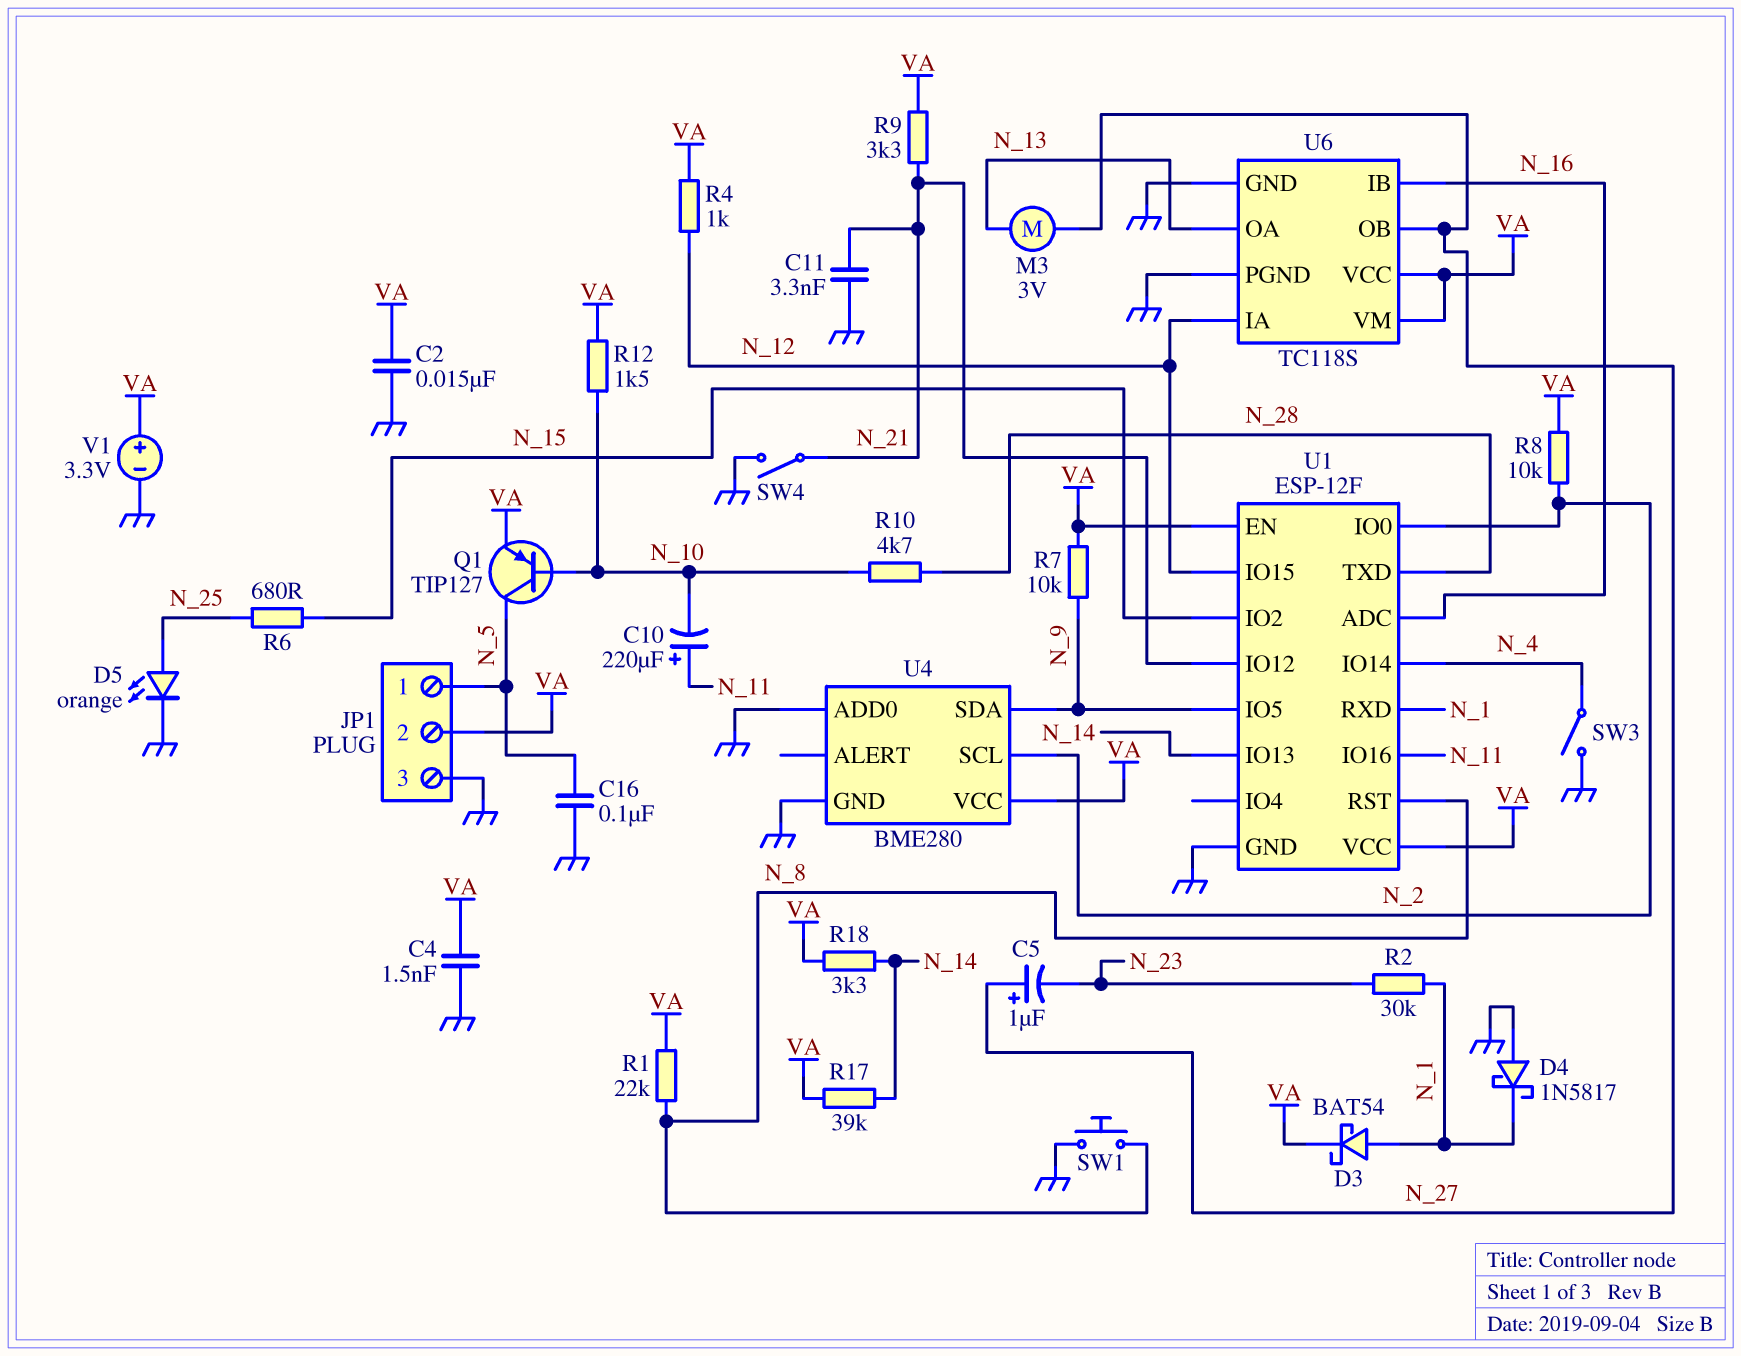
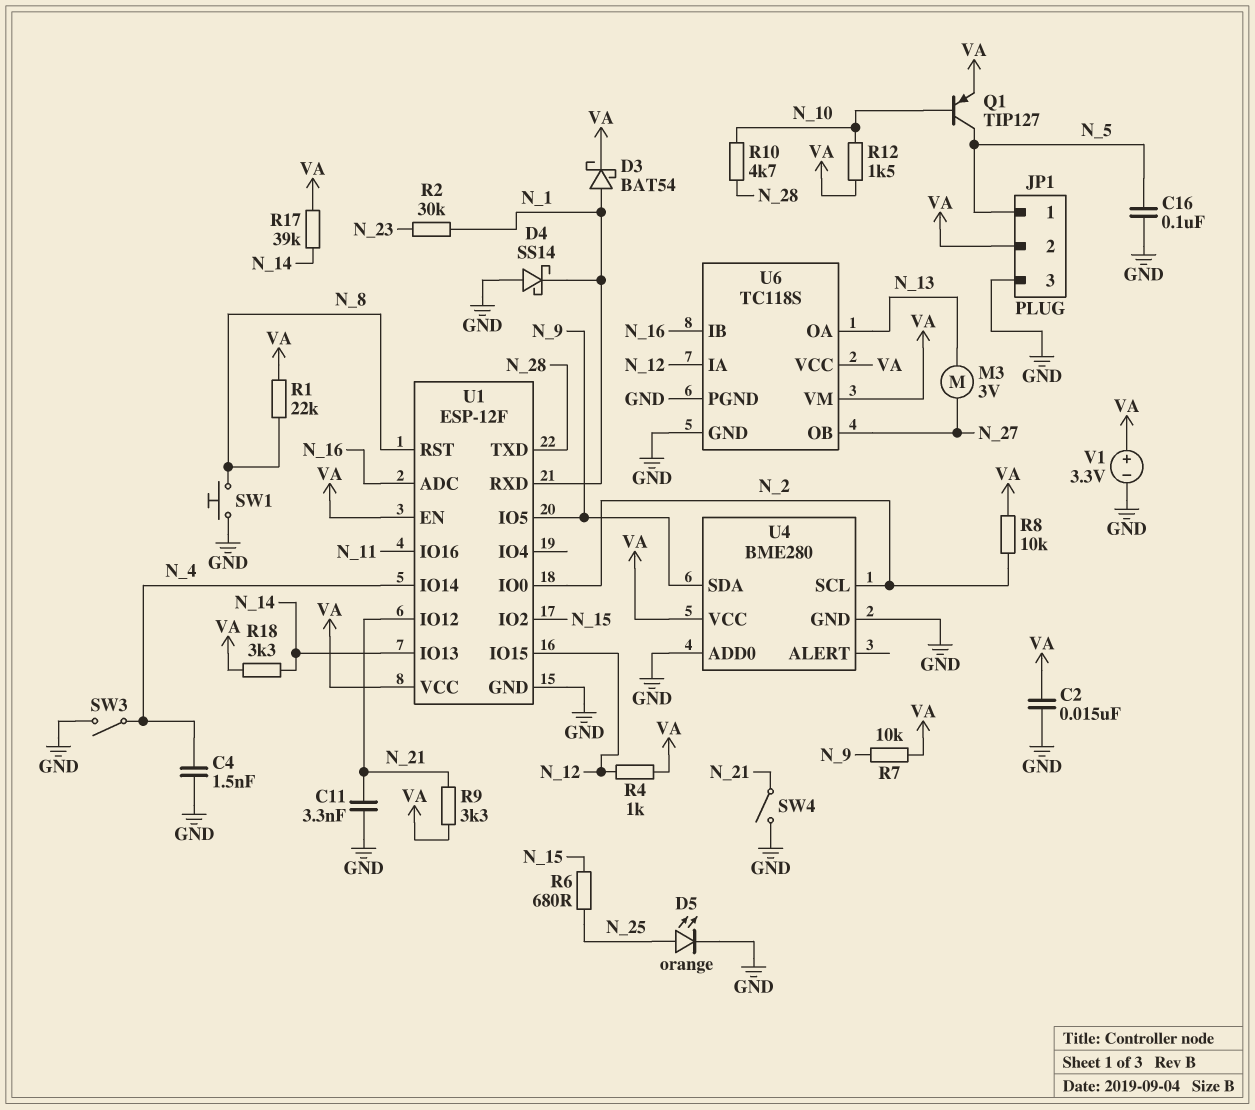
C4: 1.5nF (GND, VA) -> 1.5nF (GND, N_4)
C5: 1uF (plus N_27, minus N_23) -> none
C10: 220uF (plus N_11, minus N_10) -> none
D4: schottky 1N5817 (A GND, K N_1) -> schottky SS14 (A GND, K N_1)

